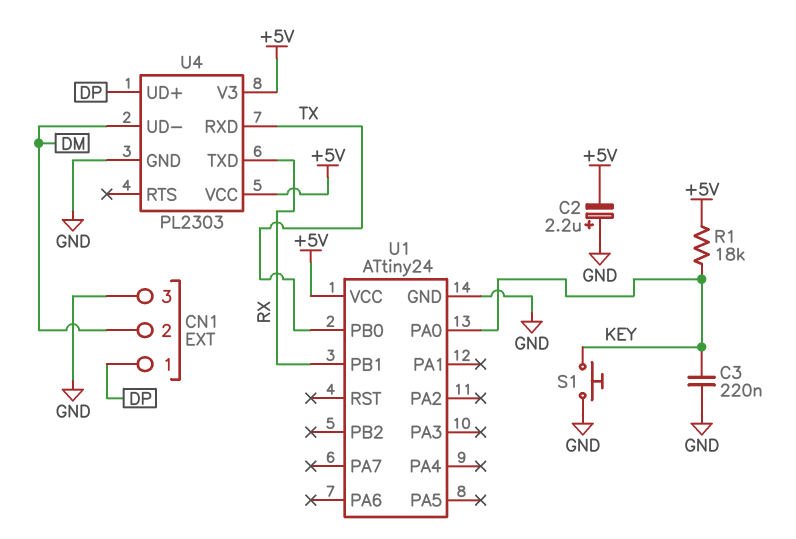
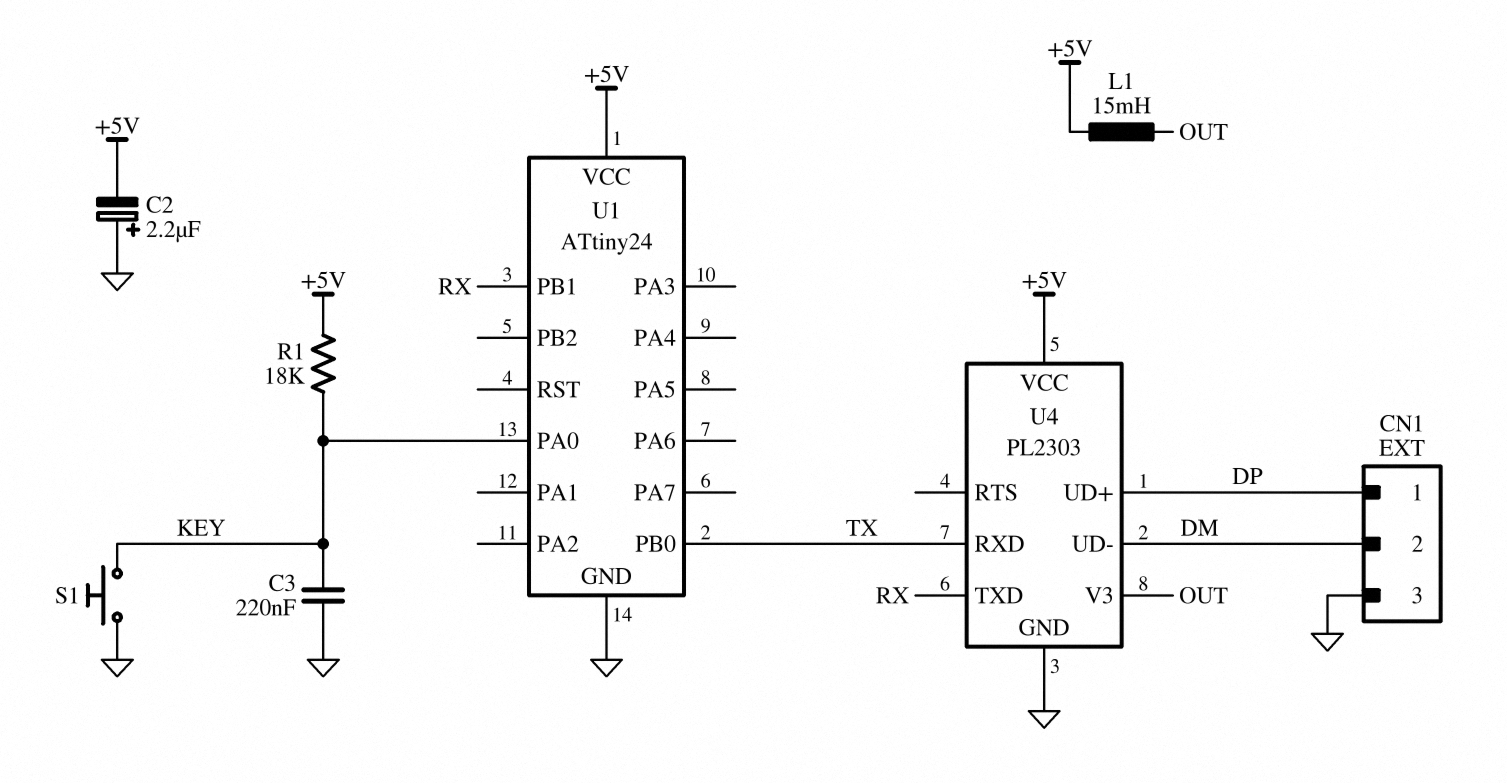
L1: none -> 15mH (+5V, OUT)
U4 pin V3: +5V -> OUT

